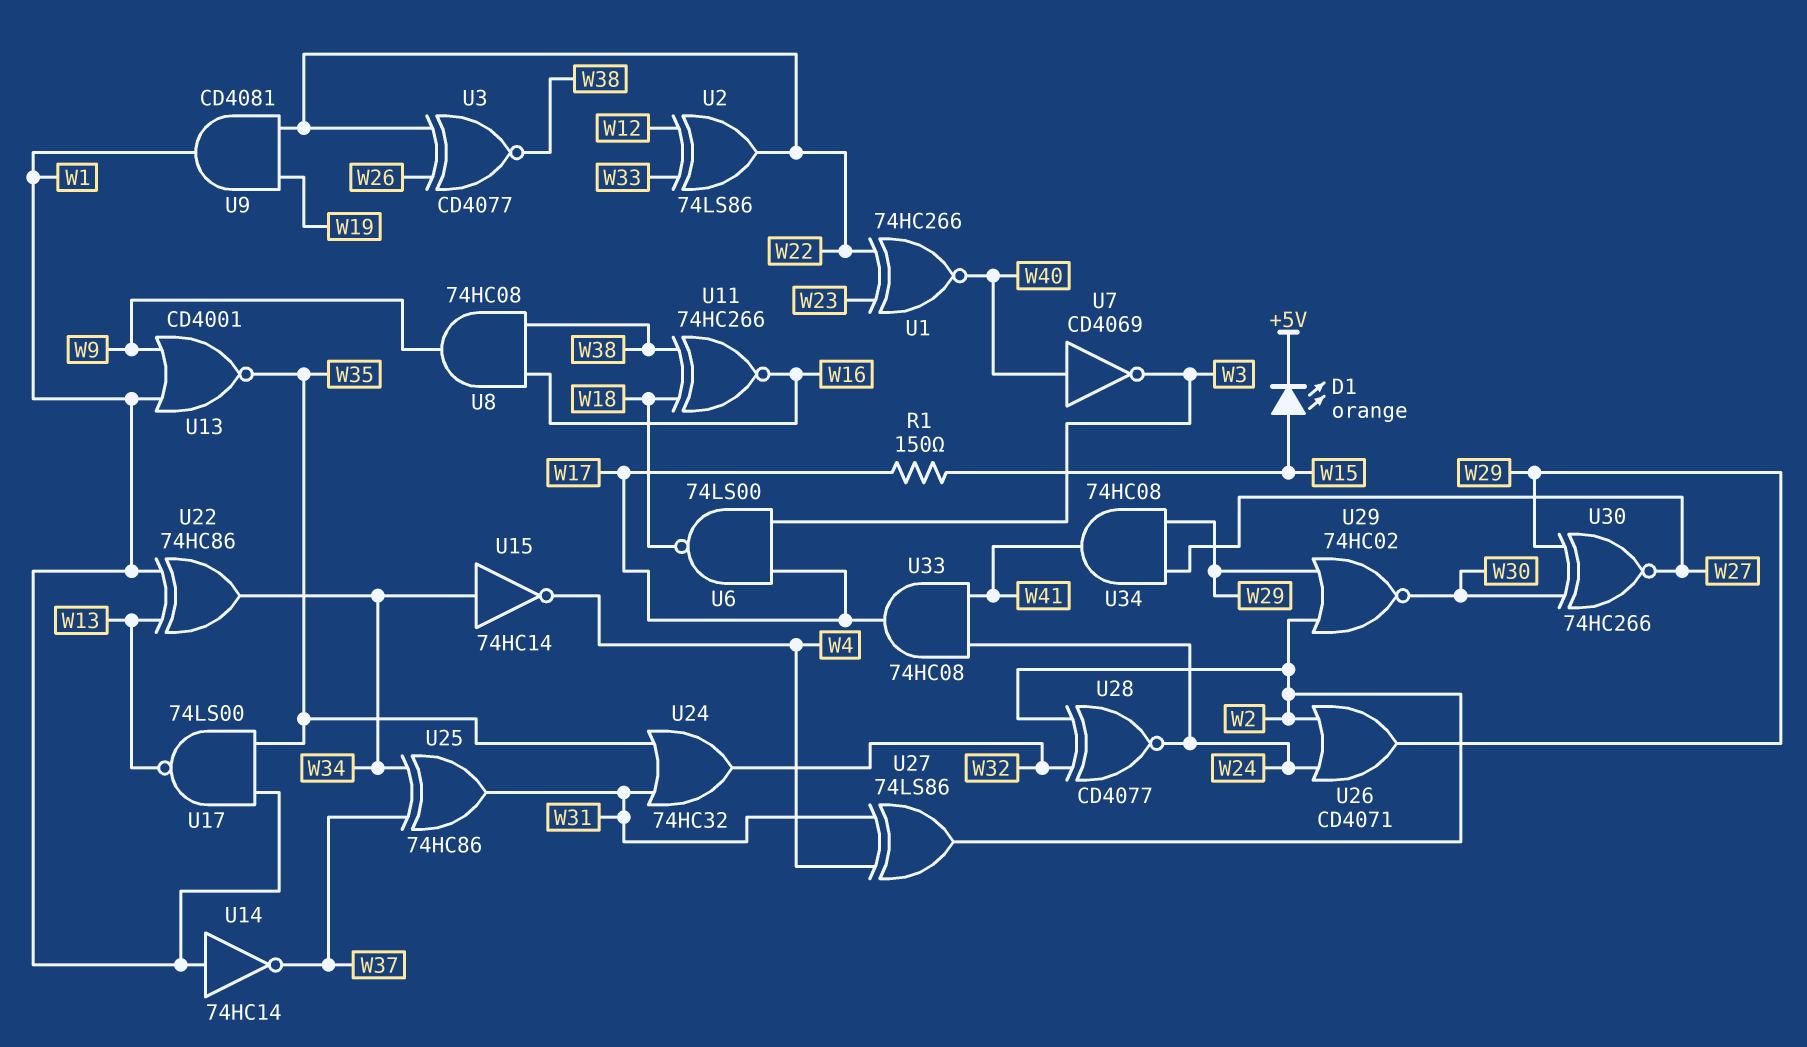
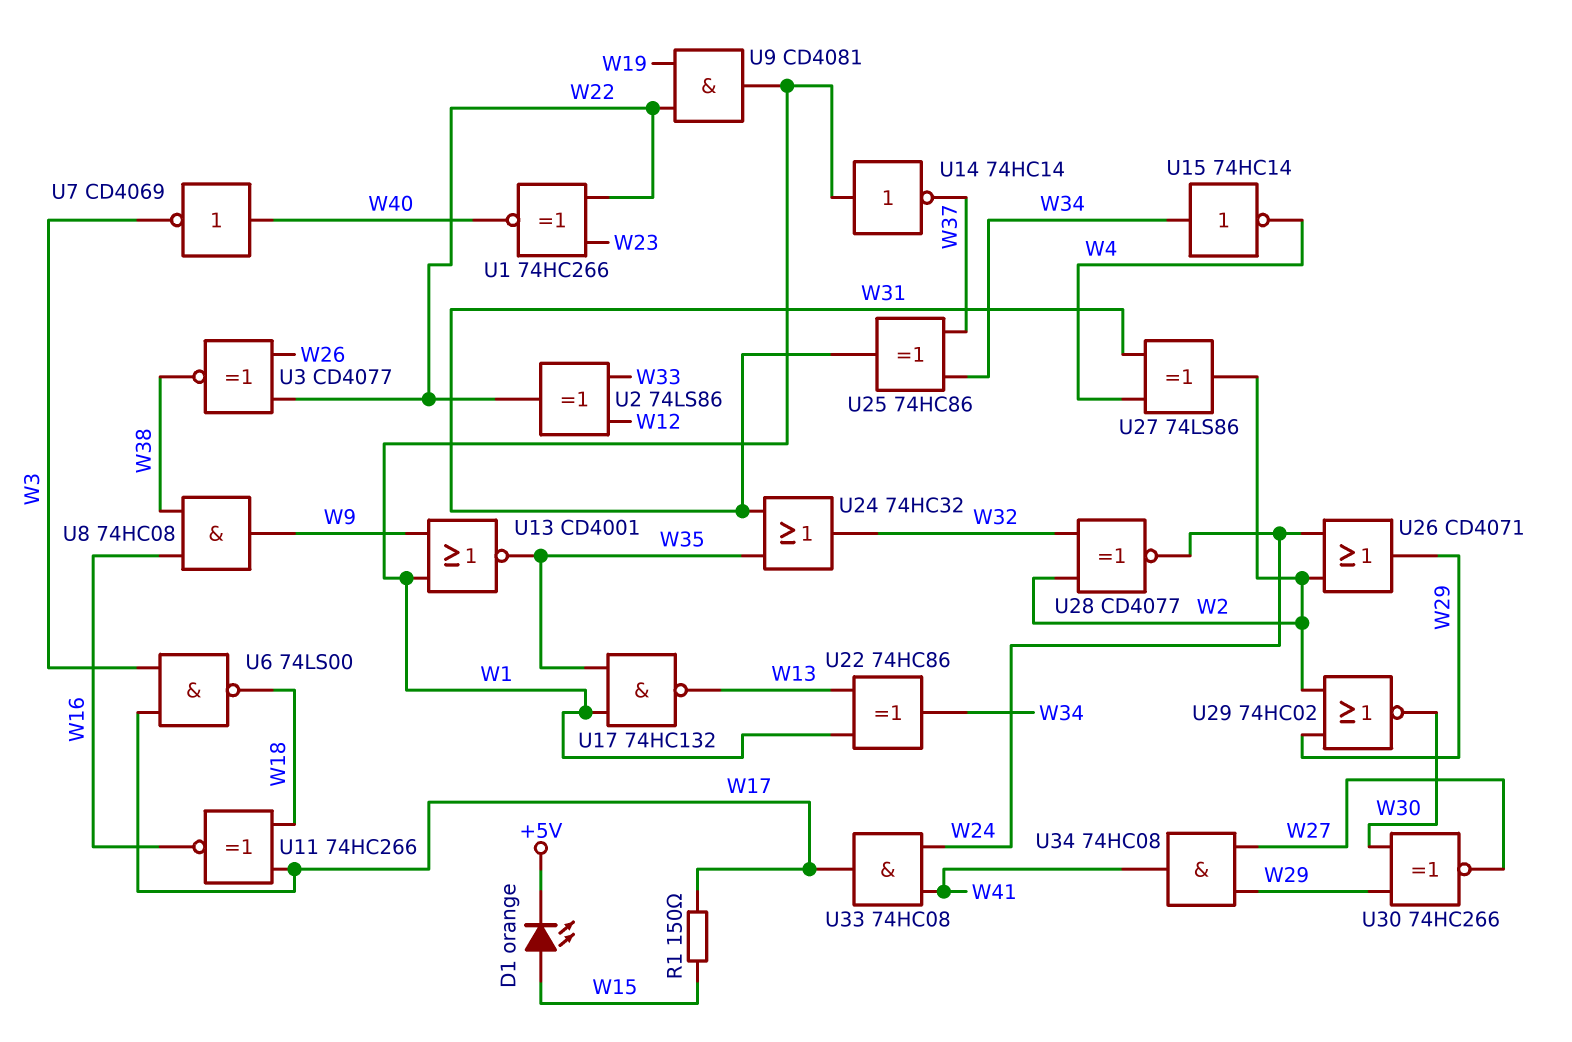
U11: XNOR 74HC266 (in W18, in W38, out W16) -> XNOR 74HC266 (in W17, in W18, out W16)
U17: NAND 74LS00 (in W1, in W35, out W13) -> NAND 74HC132 (in W1, in W35, out W13)

